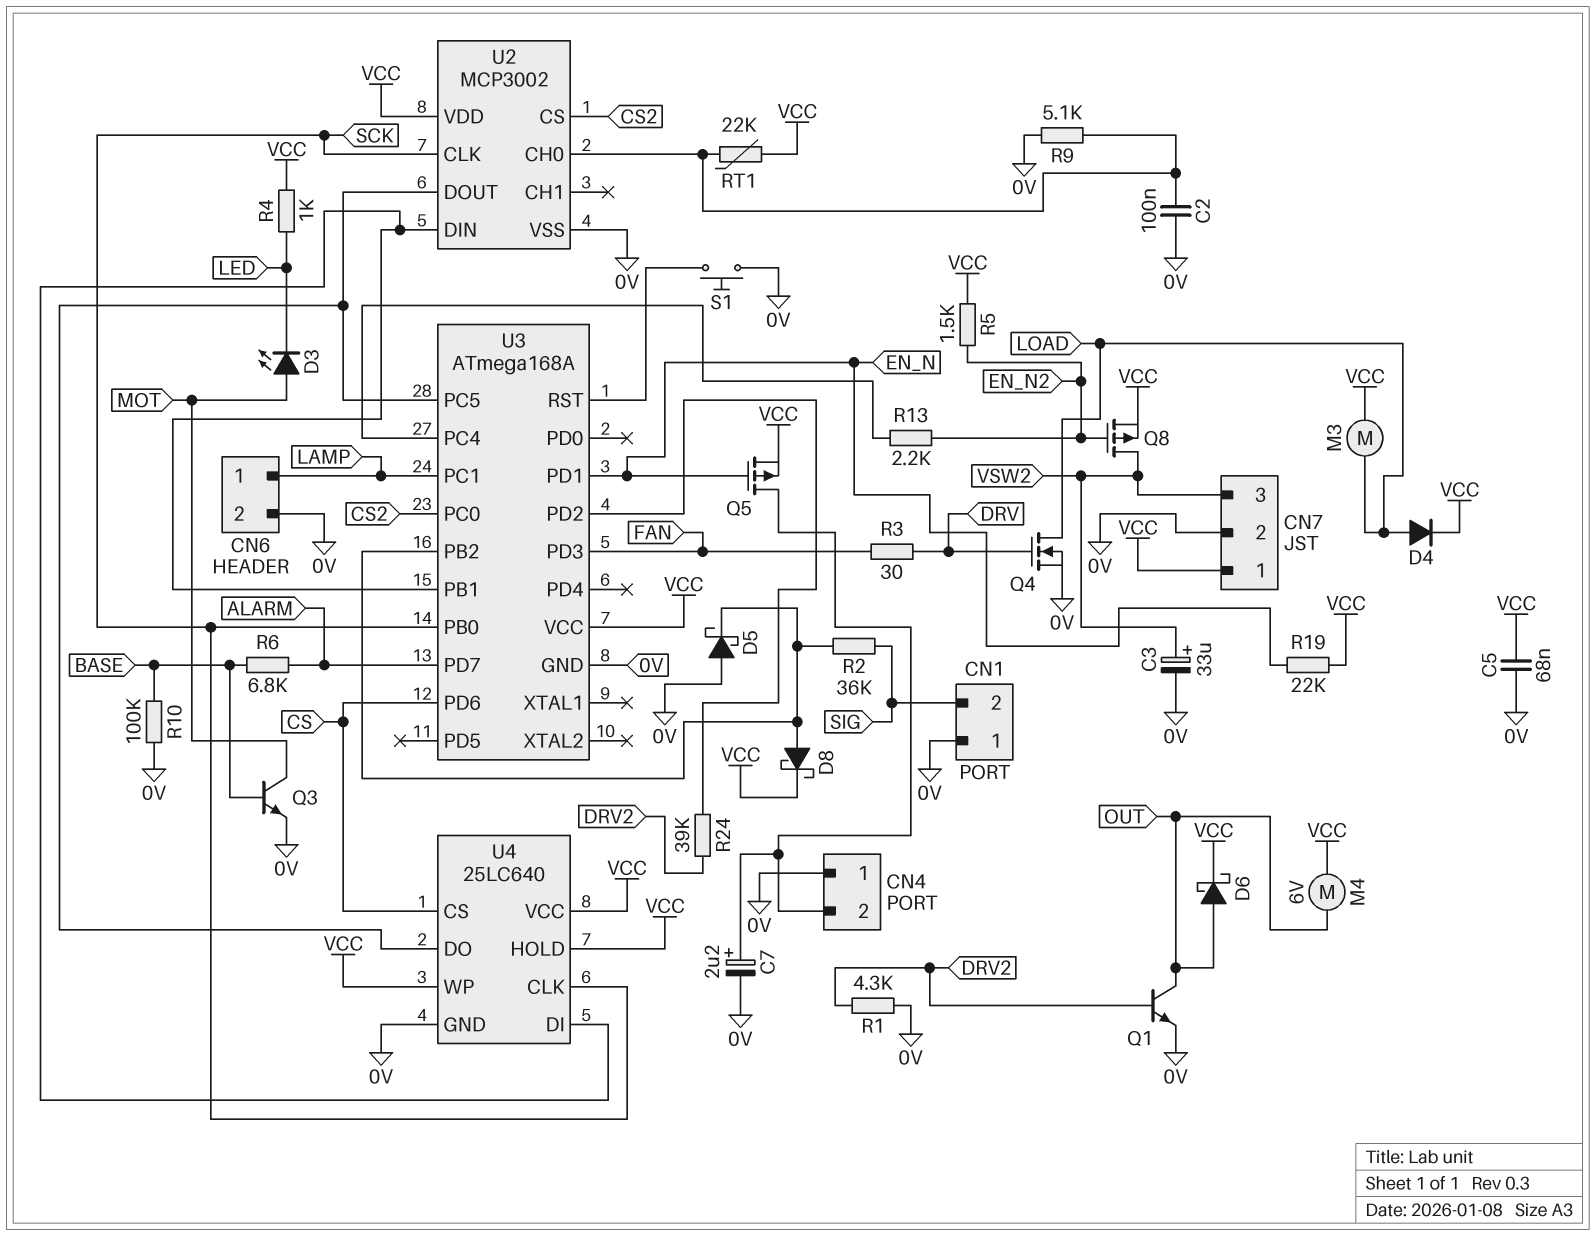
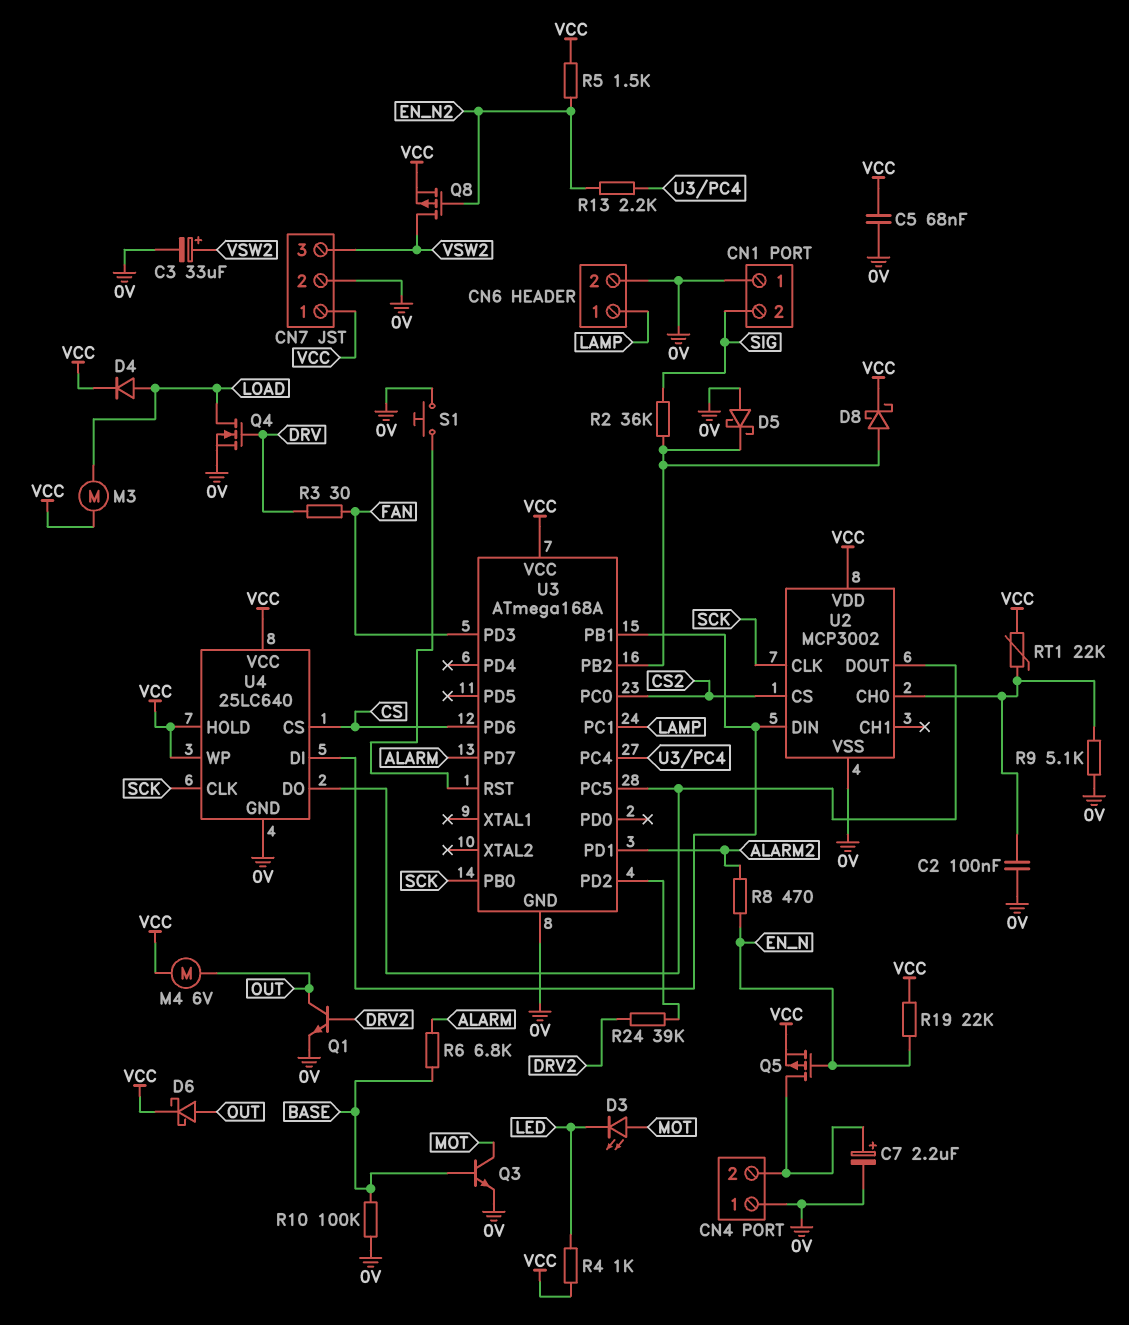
R1: 4.3k (0V, DRV2) -> none
R8: none -> 470 (ALARM2, EN_N)
U3 pin PD1: EN_N -> ALARM2

